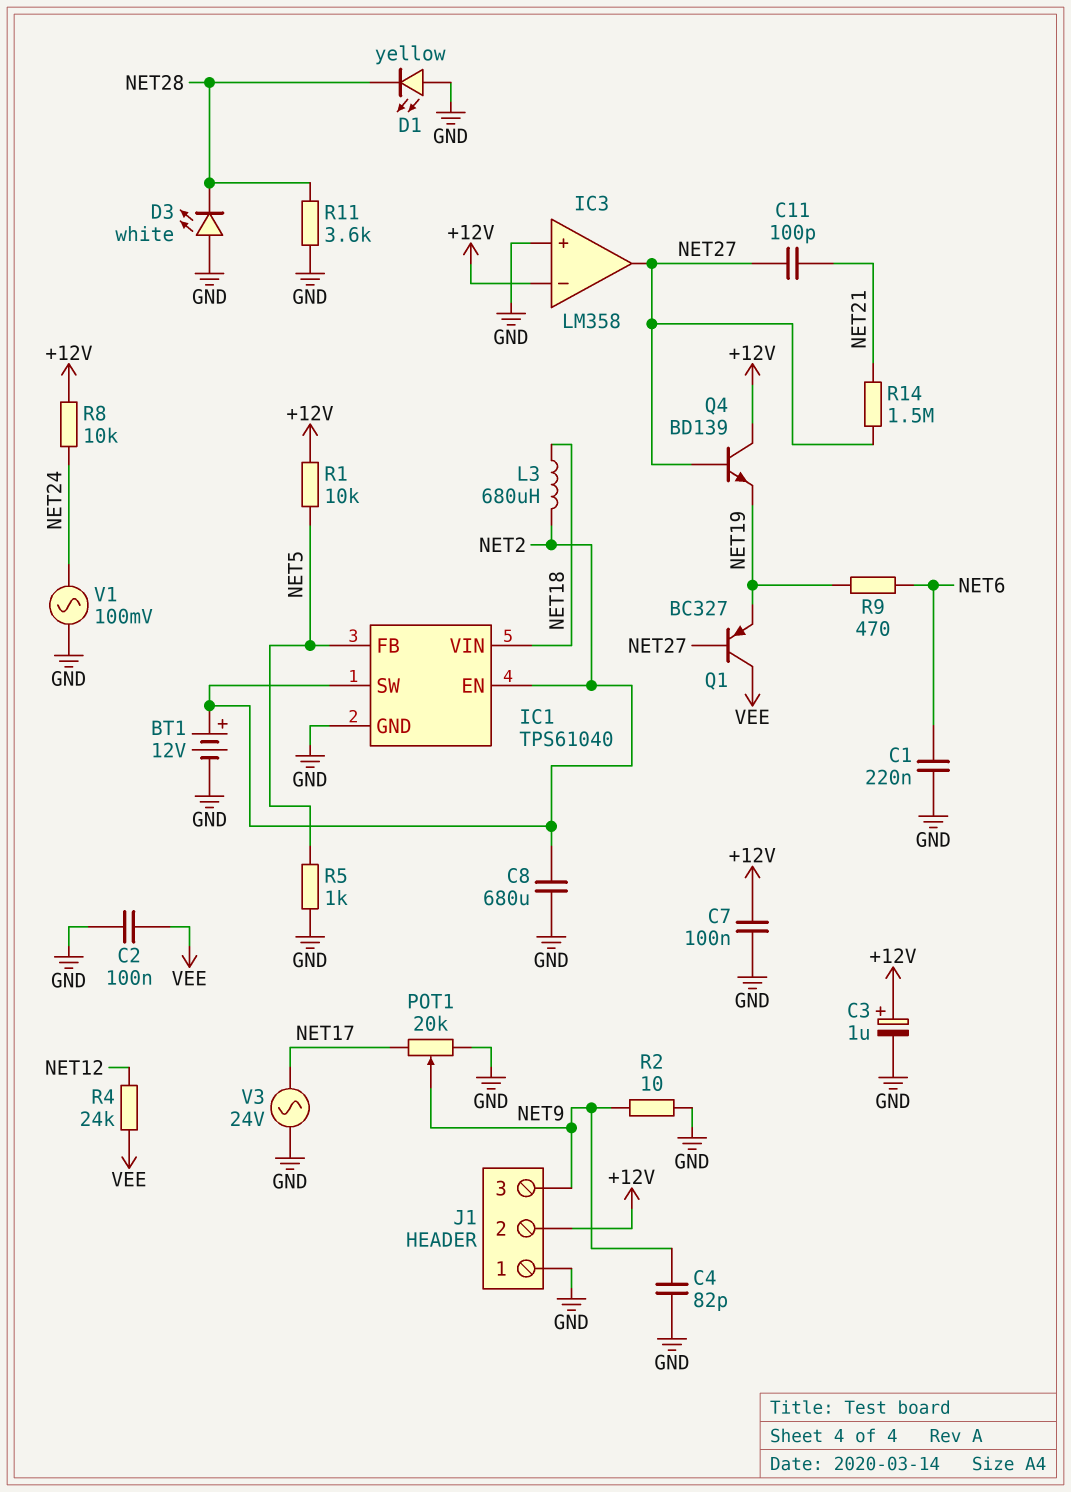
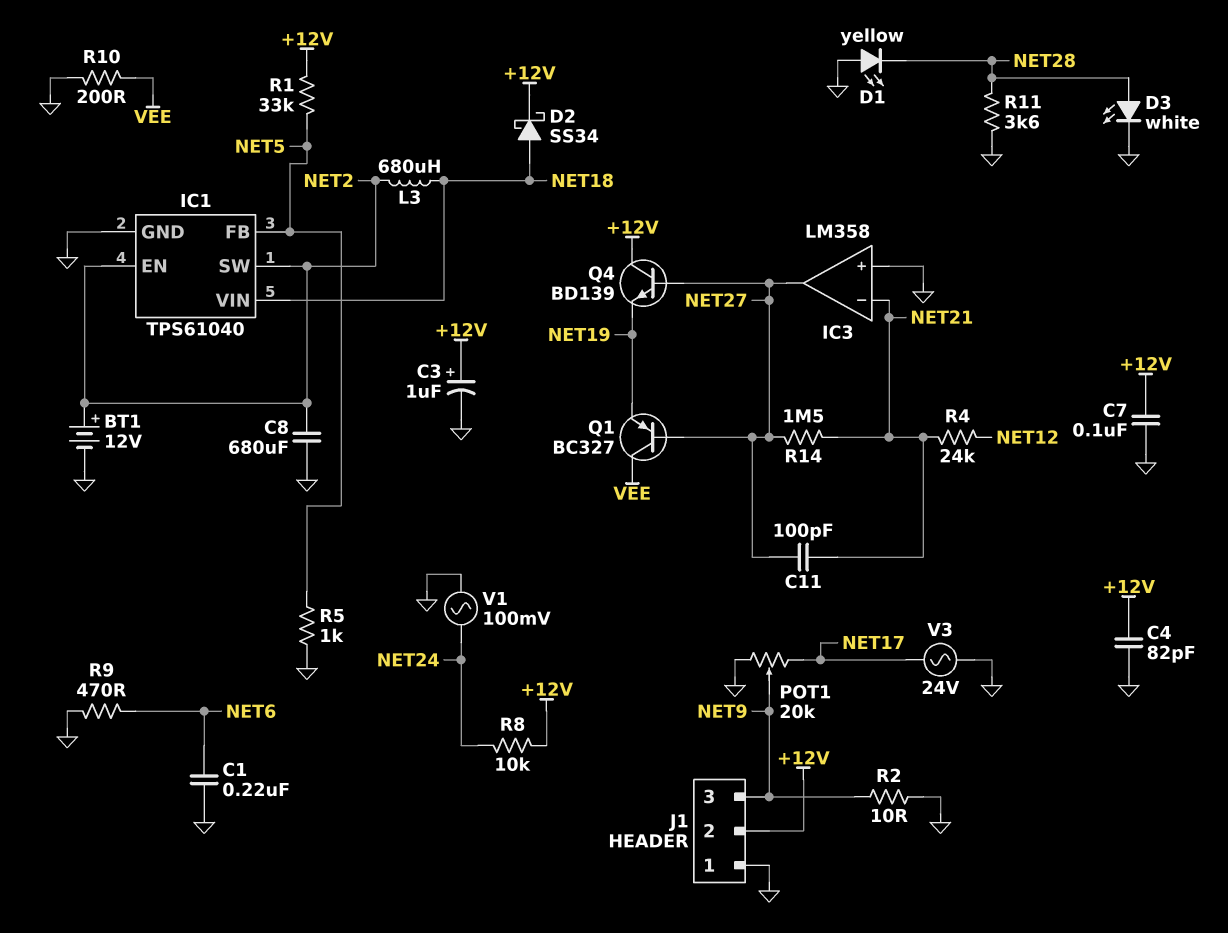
C2: 100nF (GND, VEE) -> none
C4: 82pF (GND, NET9) -> 82pF (+12V, GND)
D2: none -> schottky SS34 (A NET18, K +12V)
D3: LED white (A GND, K NET28) -> LED white (A NET28, K GND)
IC3 pin in-: +12V -> NET21
R1: 10k (+12V, NET5) -> 33k (+12V, NET5)
R4: 24k (NET12, VEE) -> 24k (NET12, NET21)
R9: 470 (NET6, NET19) -> 470 (GND, NET6)
R10: none -> 200 (GND, VEE)

